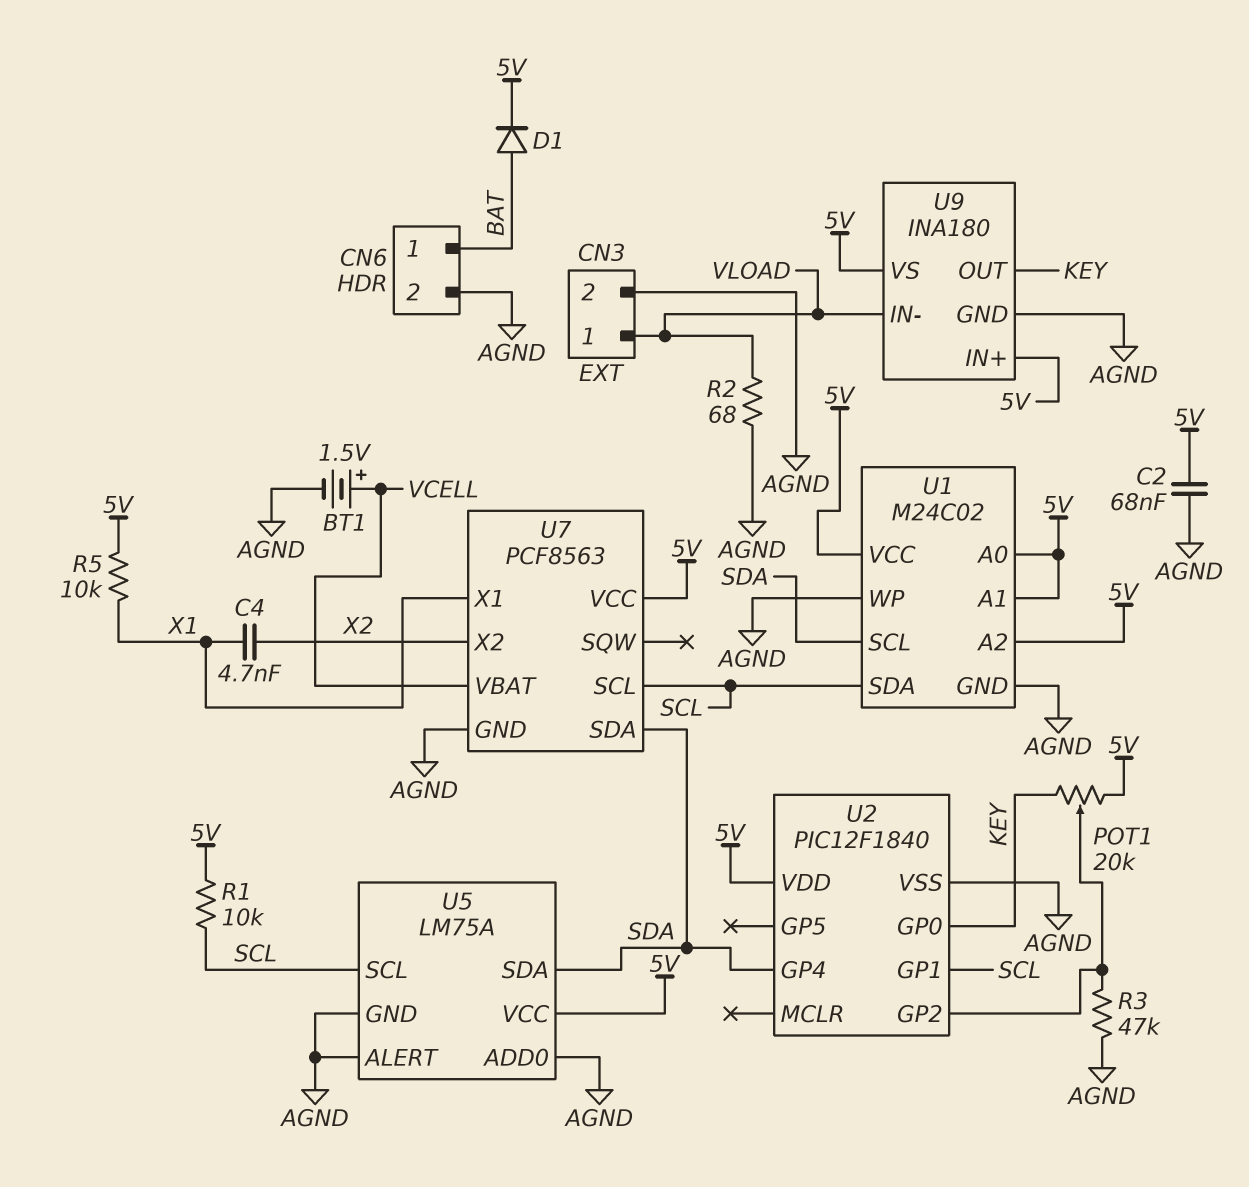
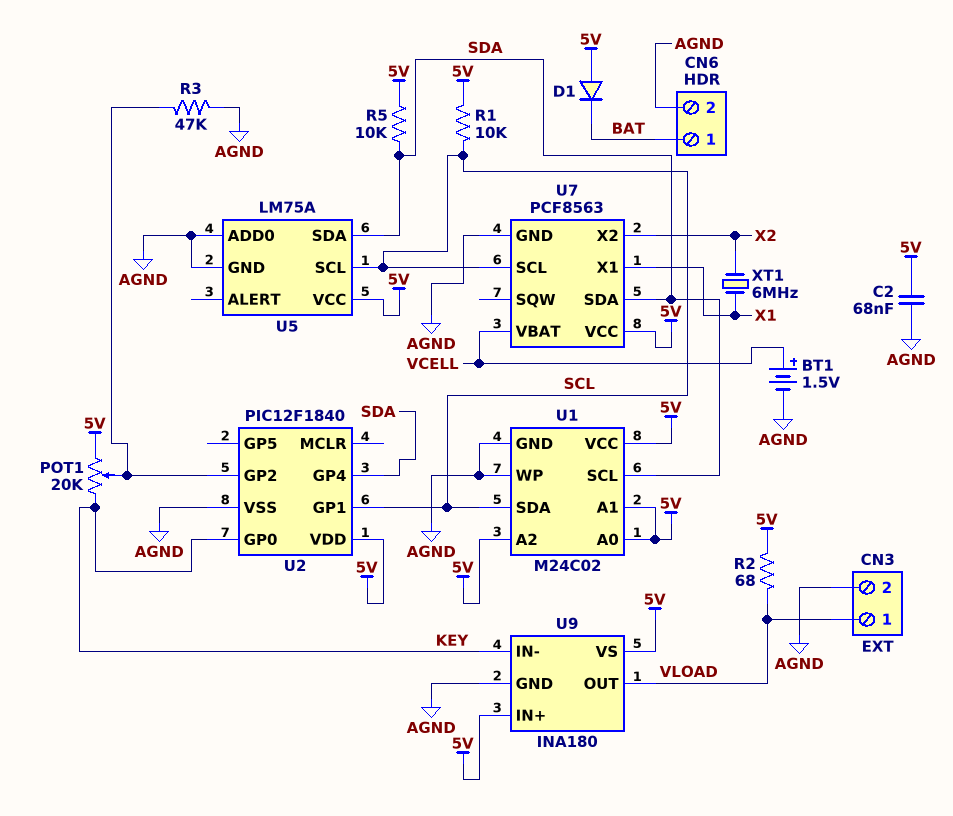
C4: 4.7nF (X1, X2) -> none
D1: diode (A BAT, K 5V) -> diode (A 5V, K BAT)
R2: 68 (AGND, VLOAD) -> 68 (5V, VLOAD)
R5: 10k (5V, X1) -> 10k (5V, SDA)
U5 pin ALERT: AGND -> none
U9 pin IN-: VLOAD -> KEY
U9 pin OUT: KEY -> VLOAD
XT1: none -> 6MHz (X1, X2)

